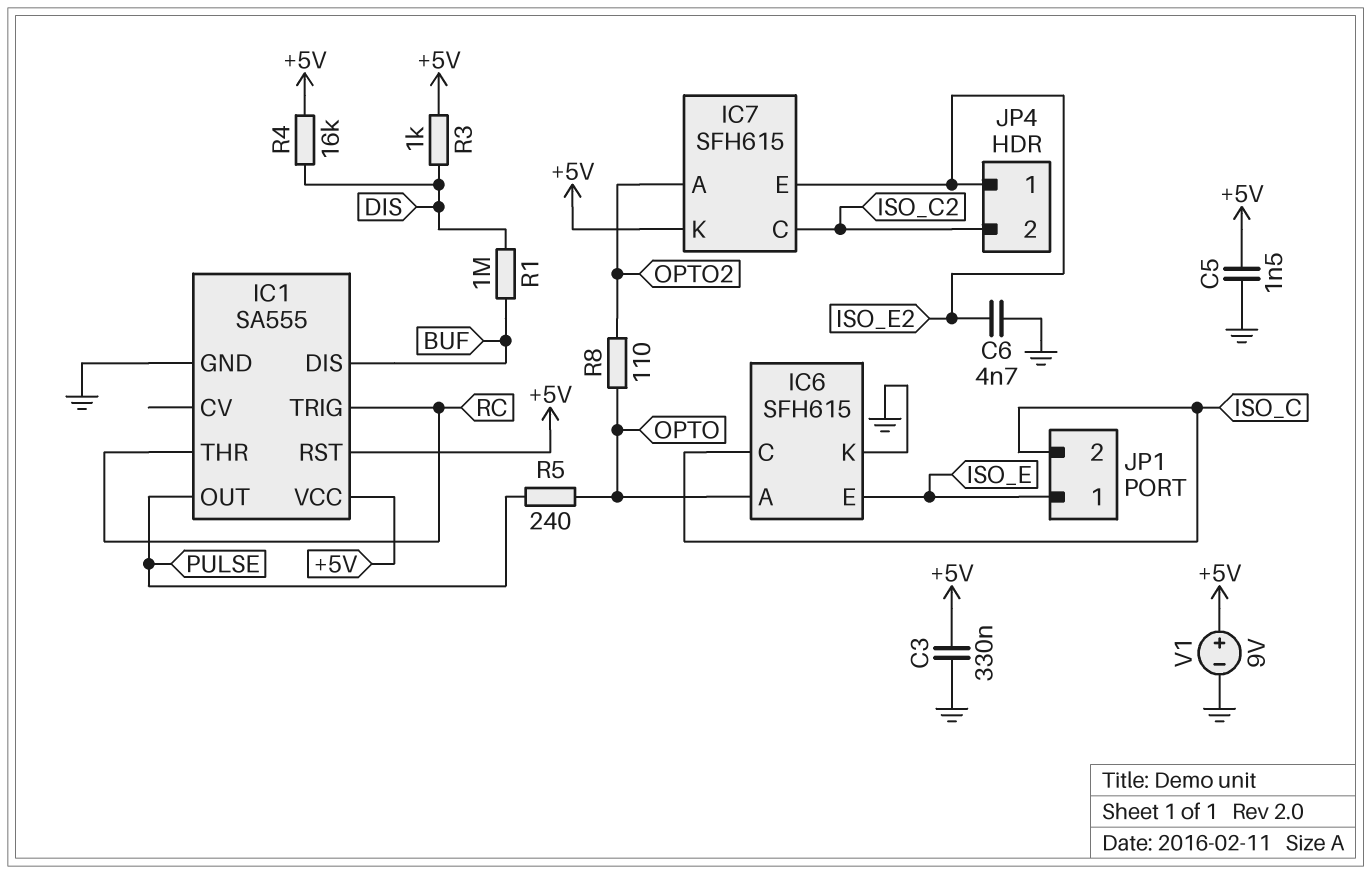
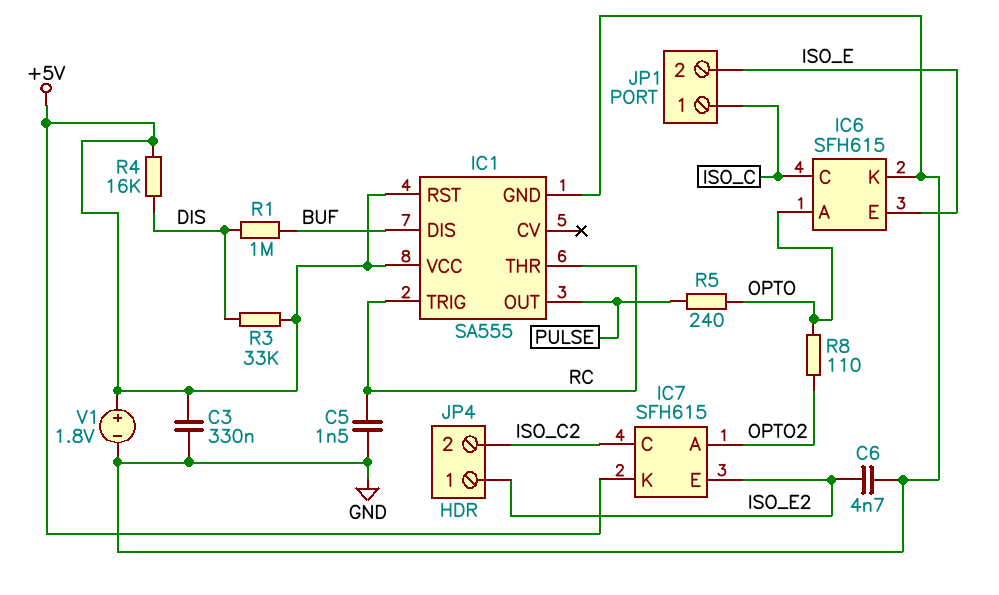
C5: 1.5nF (+5V, GND) -> 1.5nF (GND, RC)
JP1 pin 1: ISO_E -> ISO_C
JP1 pin 2: ISO_C -> ISO_E
R3: 1k (+5V, DIS) -> 33k (+5V, DIS)
V1: 9V (plus +5V, minus GND) -> 1.8V (plus +5V, minus GND)

